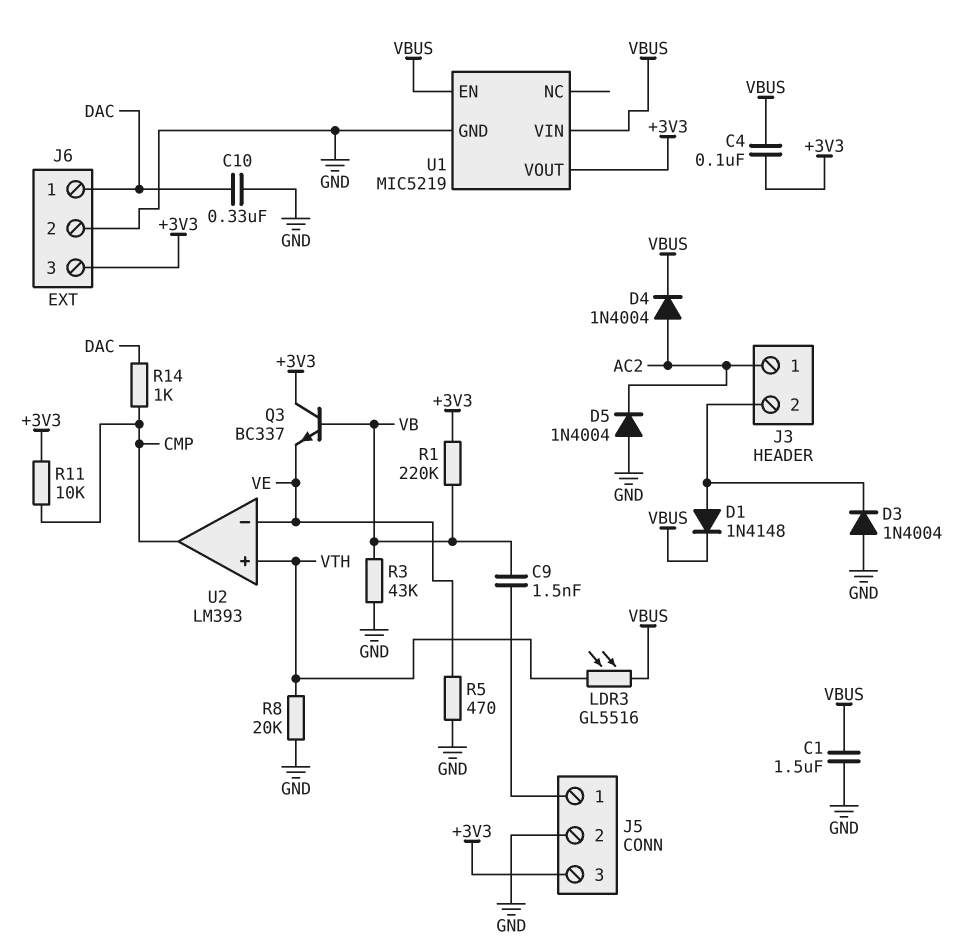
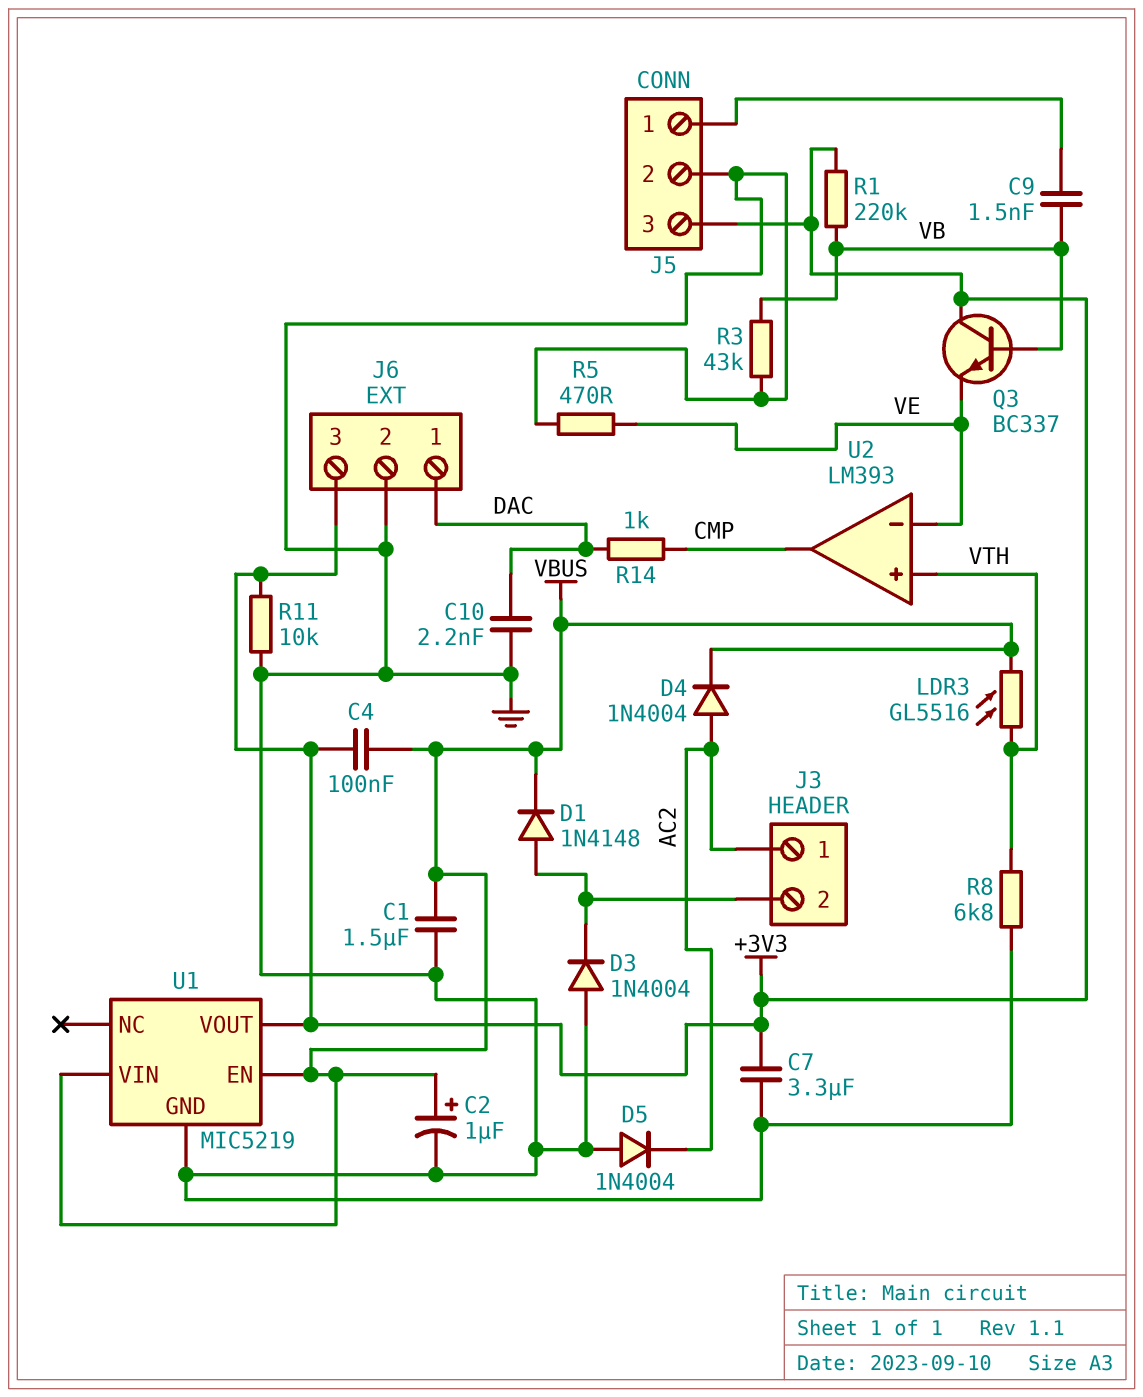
C2: none -> 1uF (plus VBUS, minus GND)
C7: none -> 3.3uF (+3V3, GND)
C10: 330nF (DAC, GND) -> 2.2nF (DAC, GND)
R8: 20k (GND, VTH) -> 6.8k (GND, VTH)
R11: 10k (+3V3, CMP) -> 10k (+3V3, GND)

